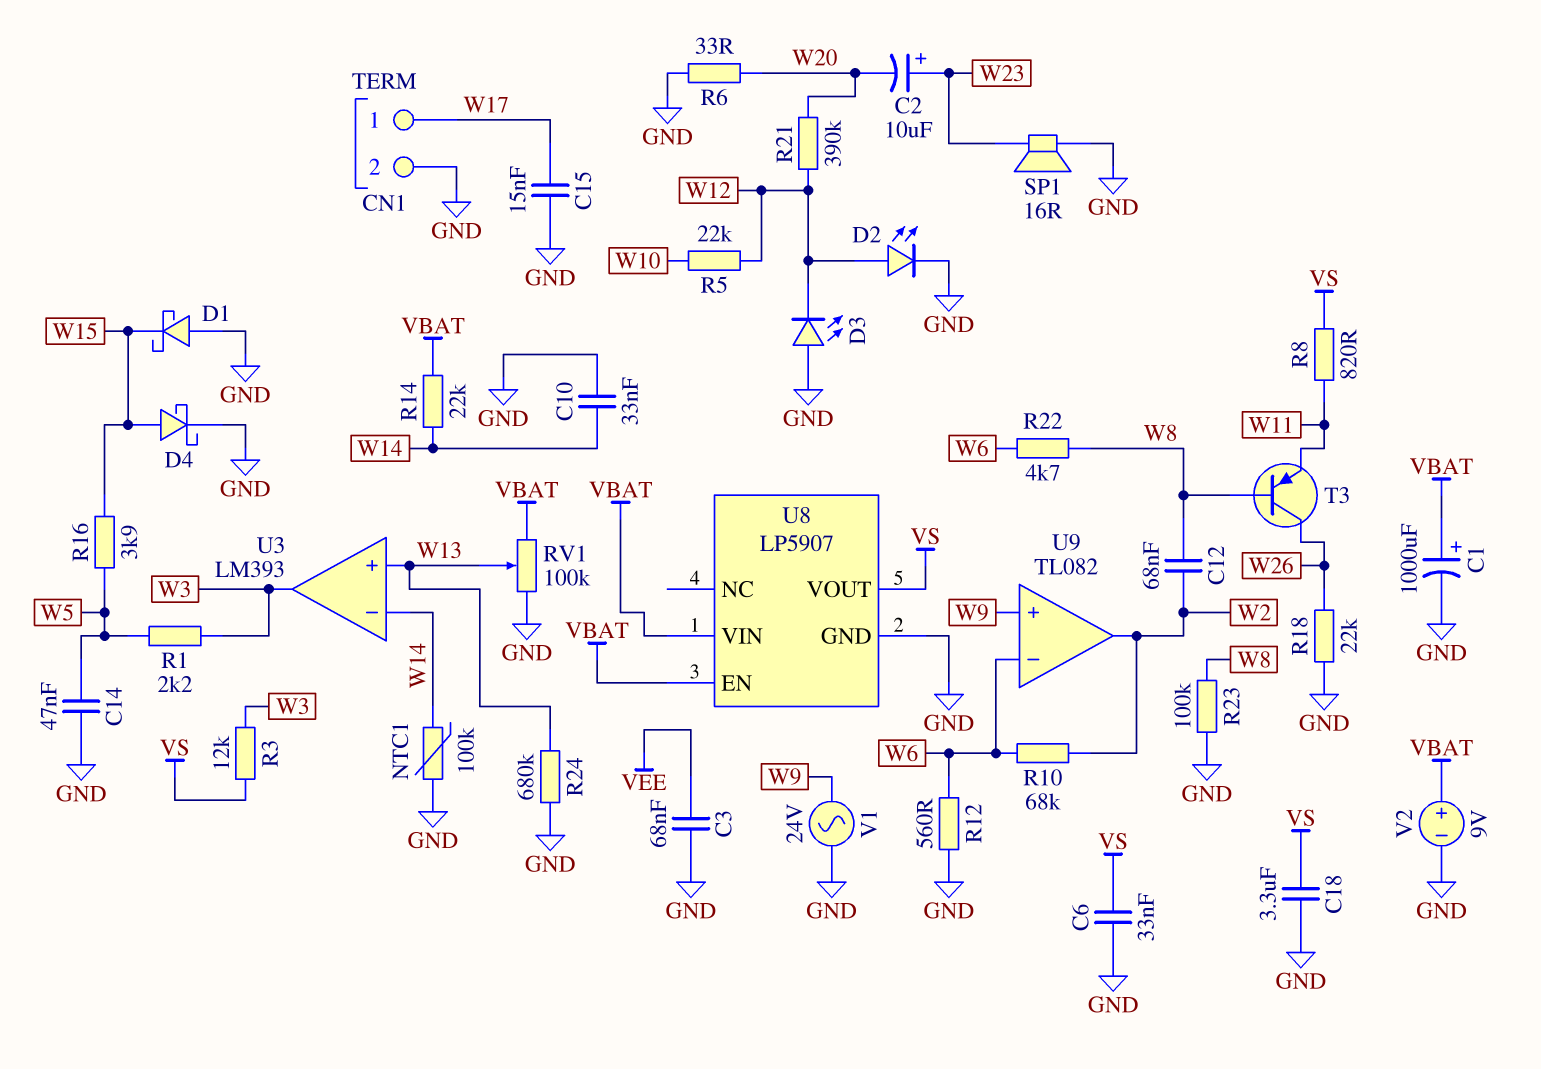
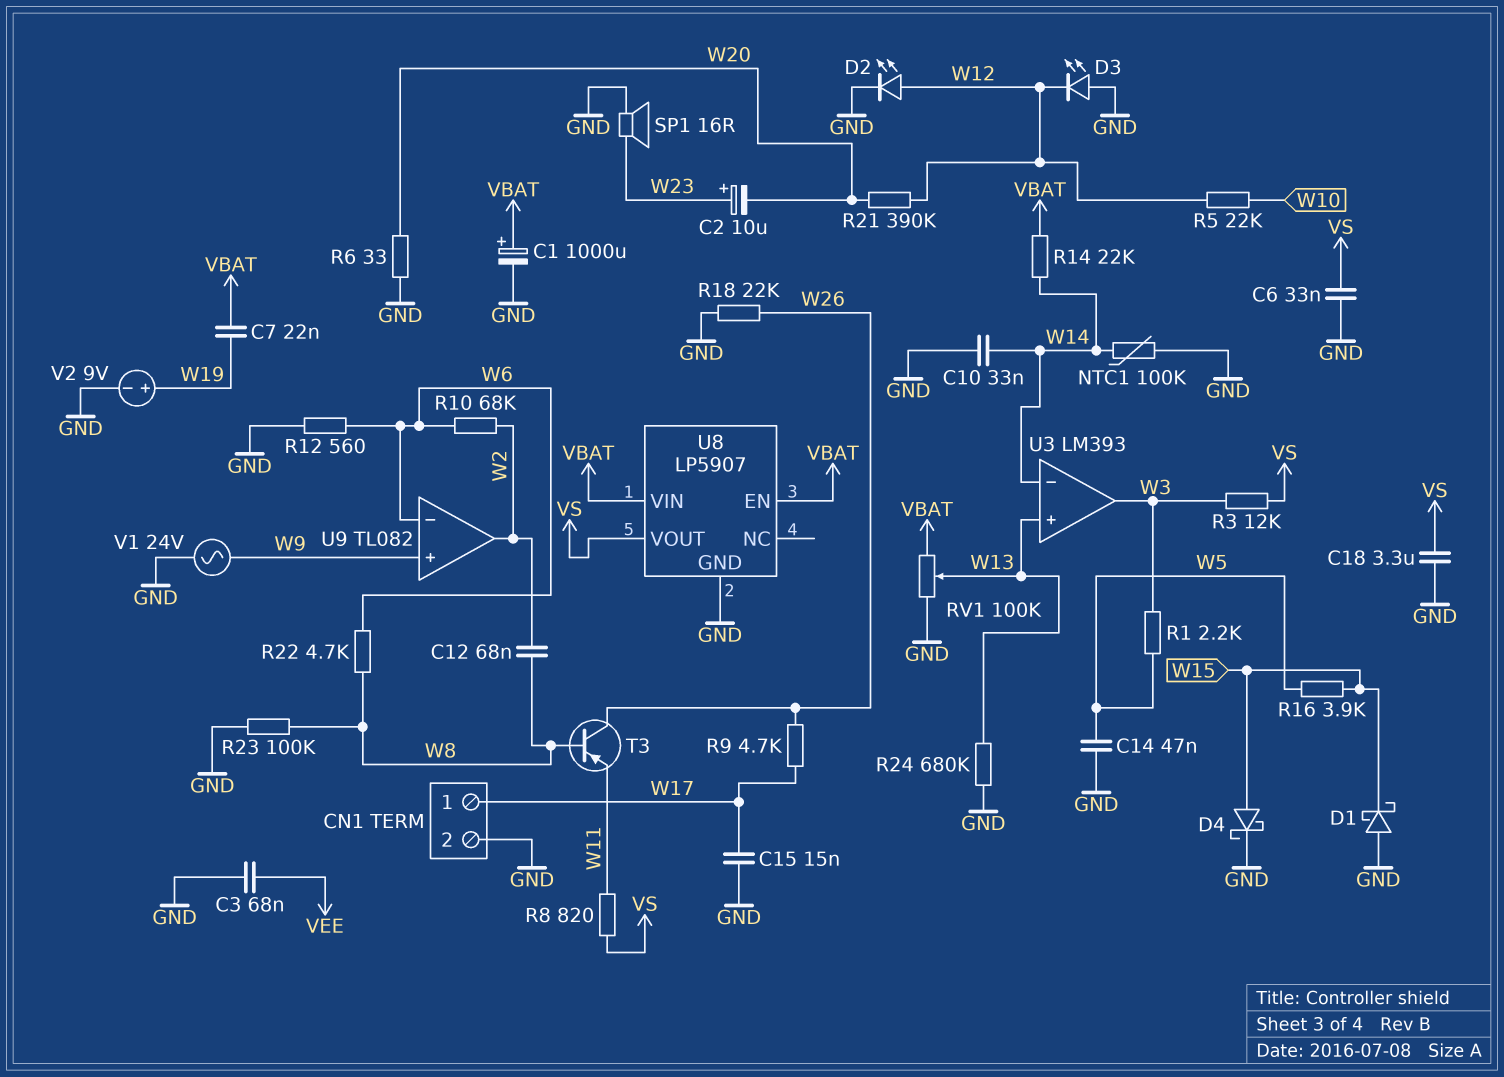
C7: none -> 22nF (VBAT, W19)
R9: none -> 4.7k (W17, W26)
V2: 9V (plus VBAT, minus GND) -> 9V (plus W19, minus GND)

